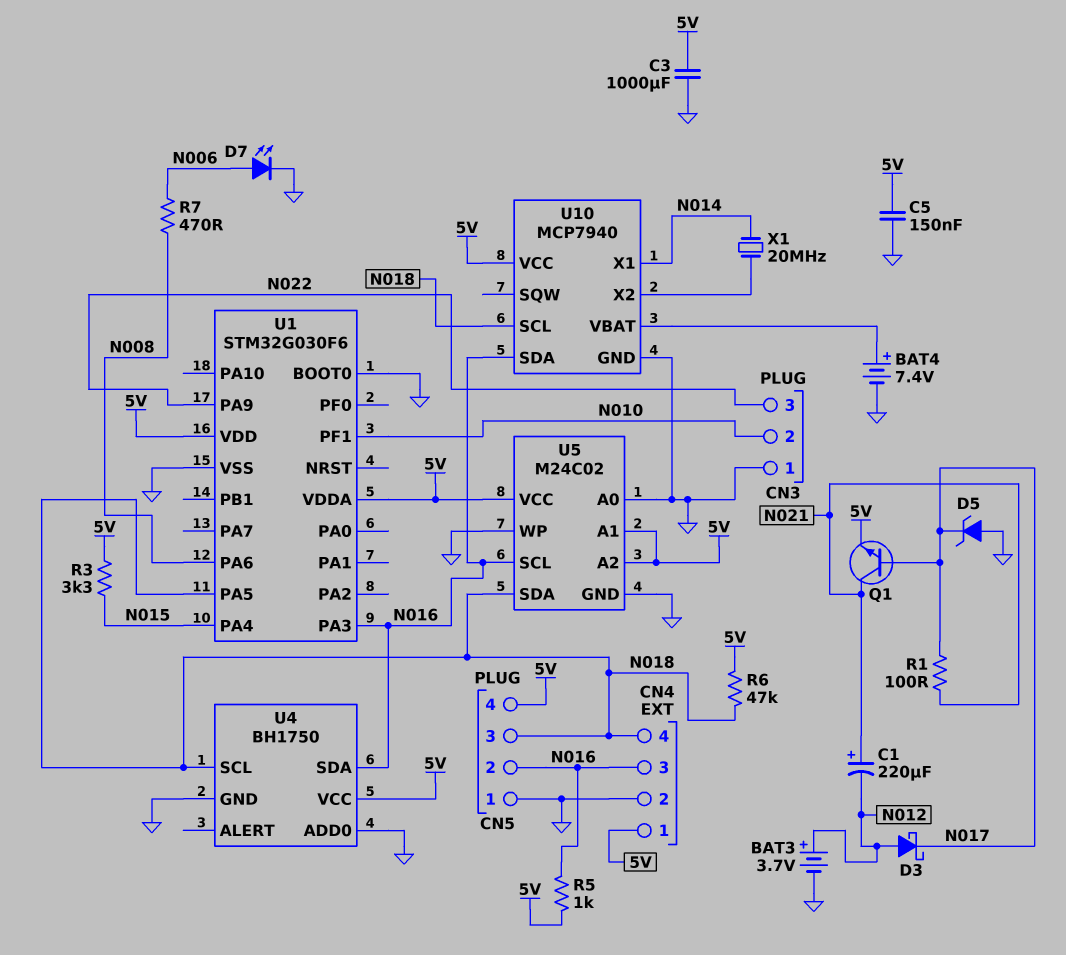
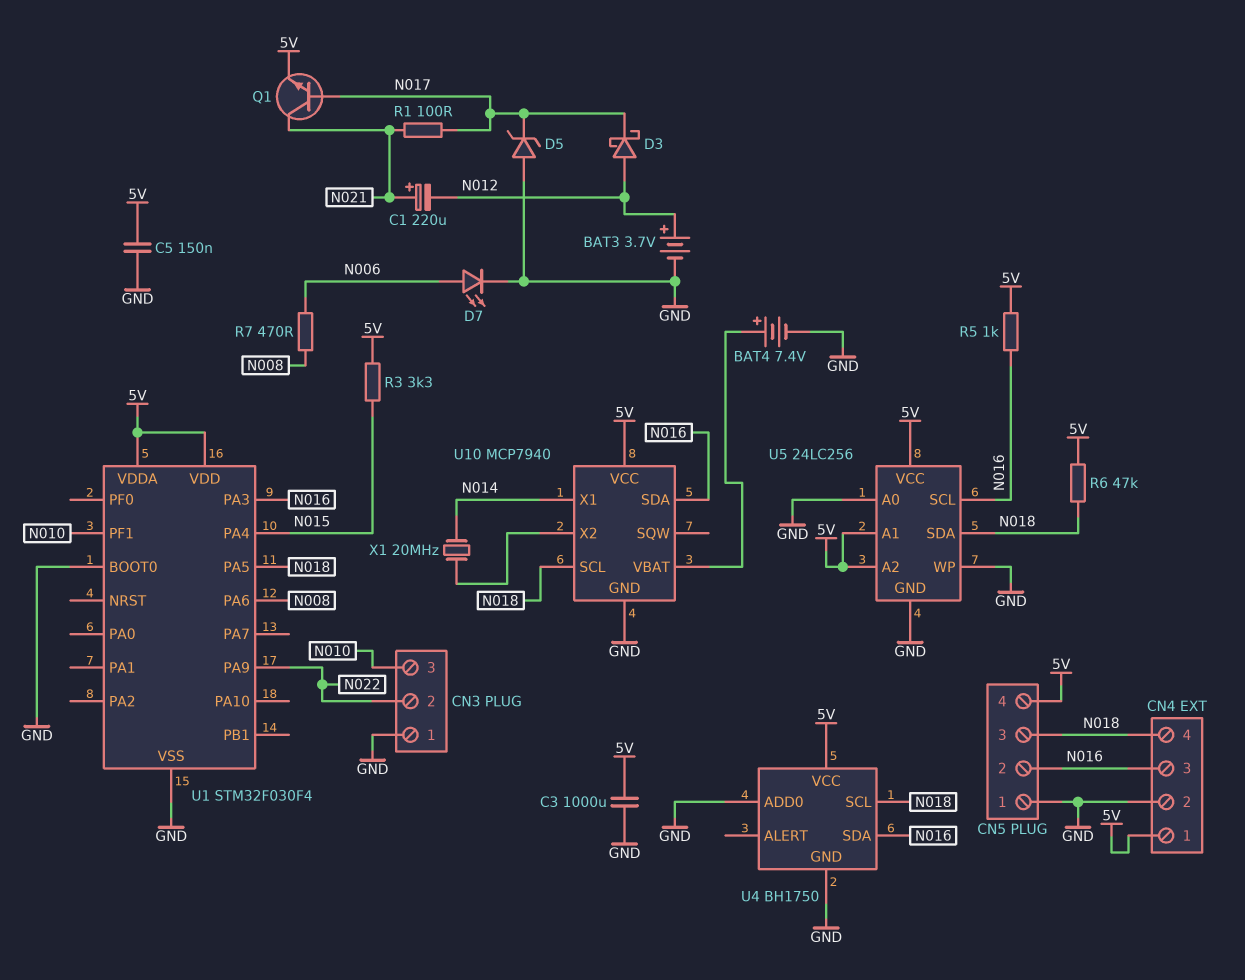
CN3 pin 2: N010 -> N022
CN3 pin 3: N022 -> N010
U1: STM32G030F6 -> STM32F030F4
U5: M24C02 -> 24LC256

